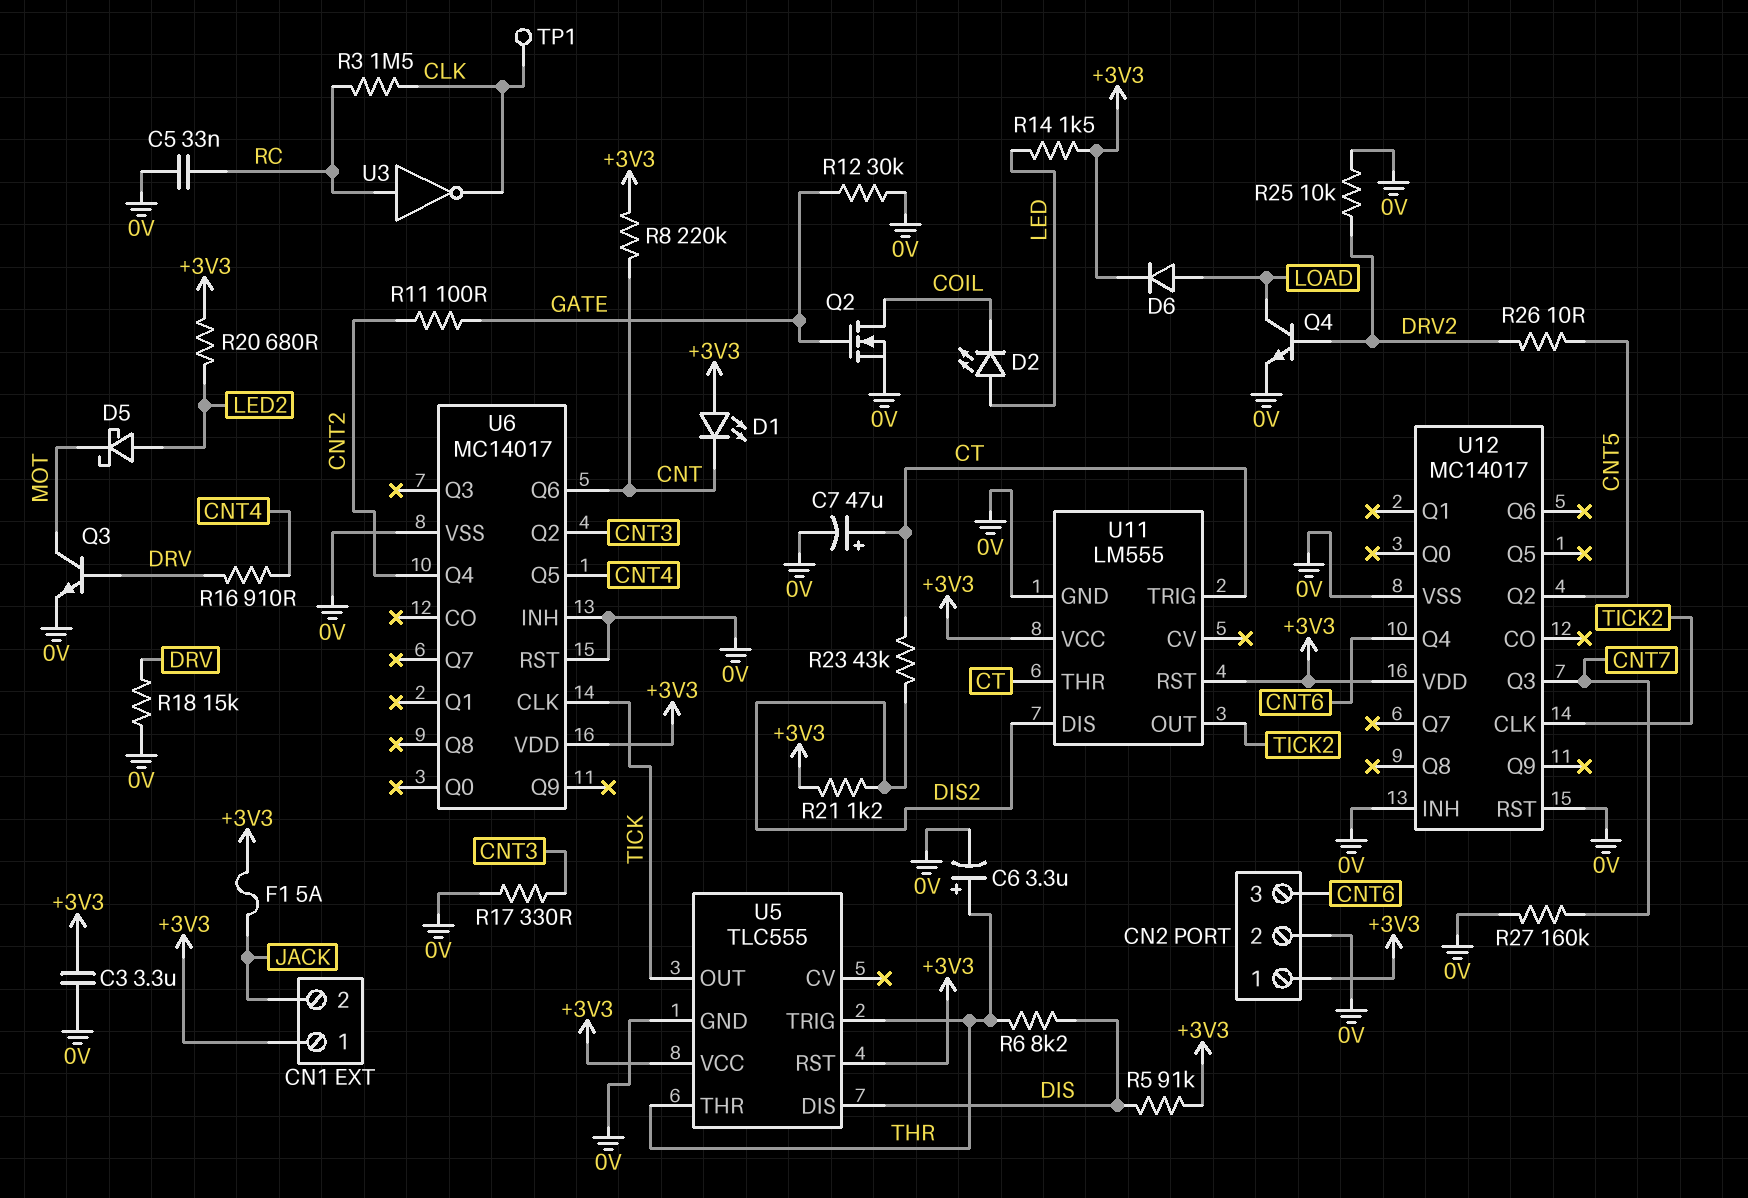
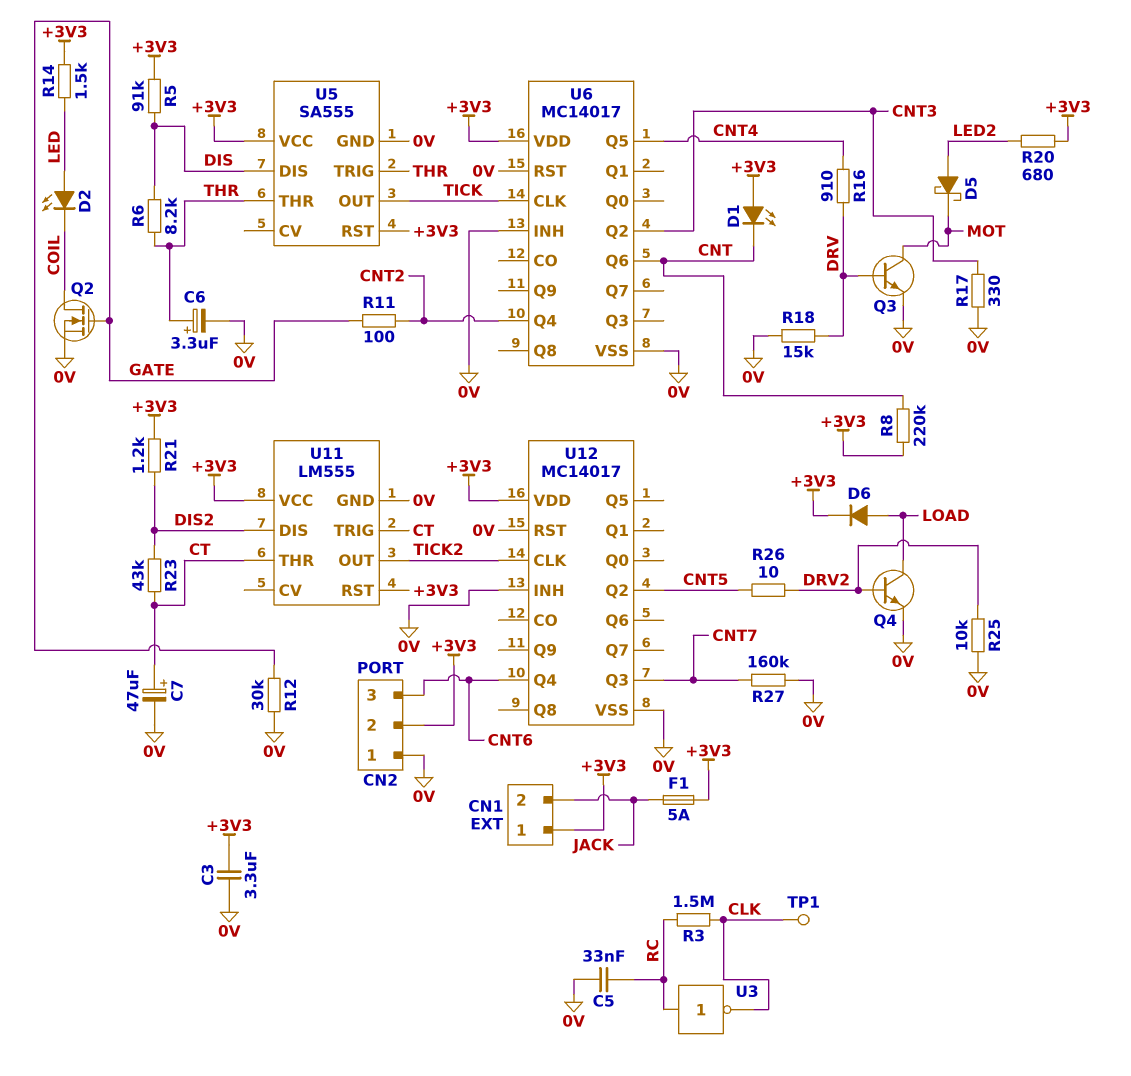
CN2 pin 1: +3V3 -> 0V
CN2 pin 2: 0V -> +3V3
U5: TLC555 -> SA555

